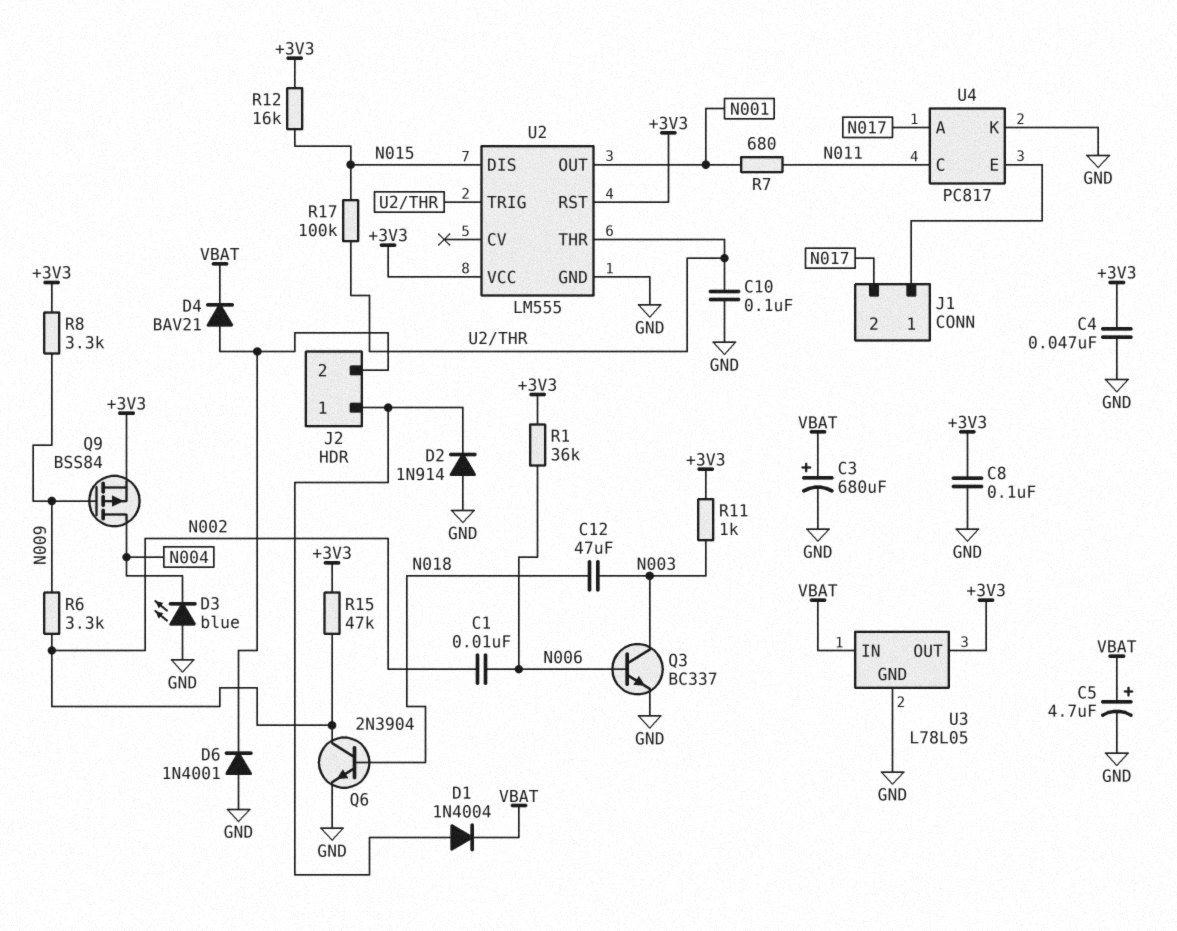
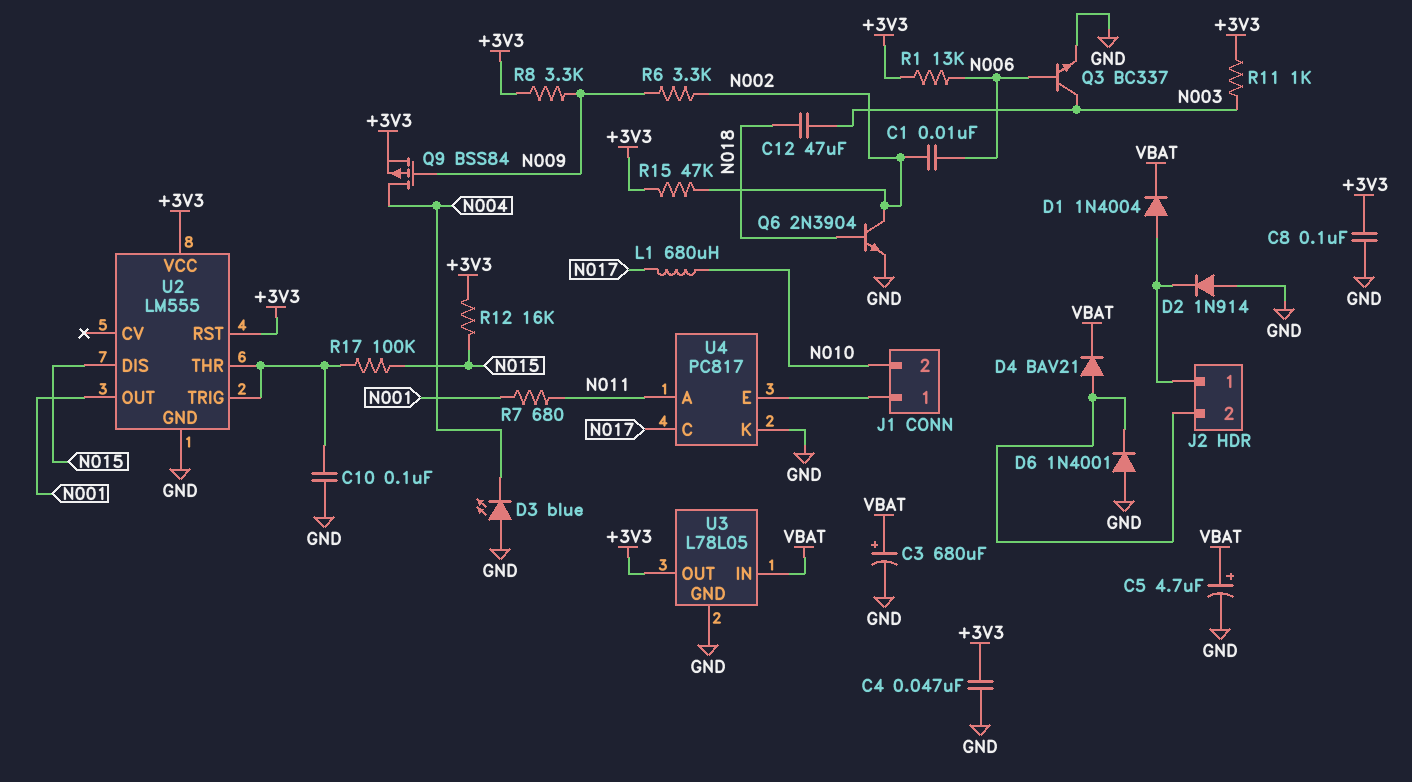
J1 pin 2: N017 -> N010
L1: none -> 680uH (N010, N017)
R1: 36k (+3V3, N006) -> 13k (+3V3, N006)
U4 pin A: N017 -> N011
U4 pin C: N011 -> N017

